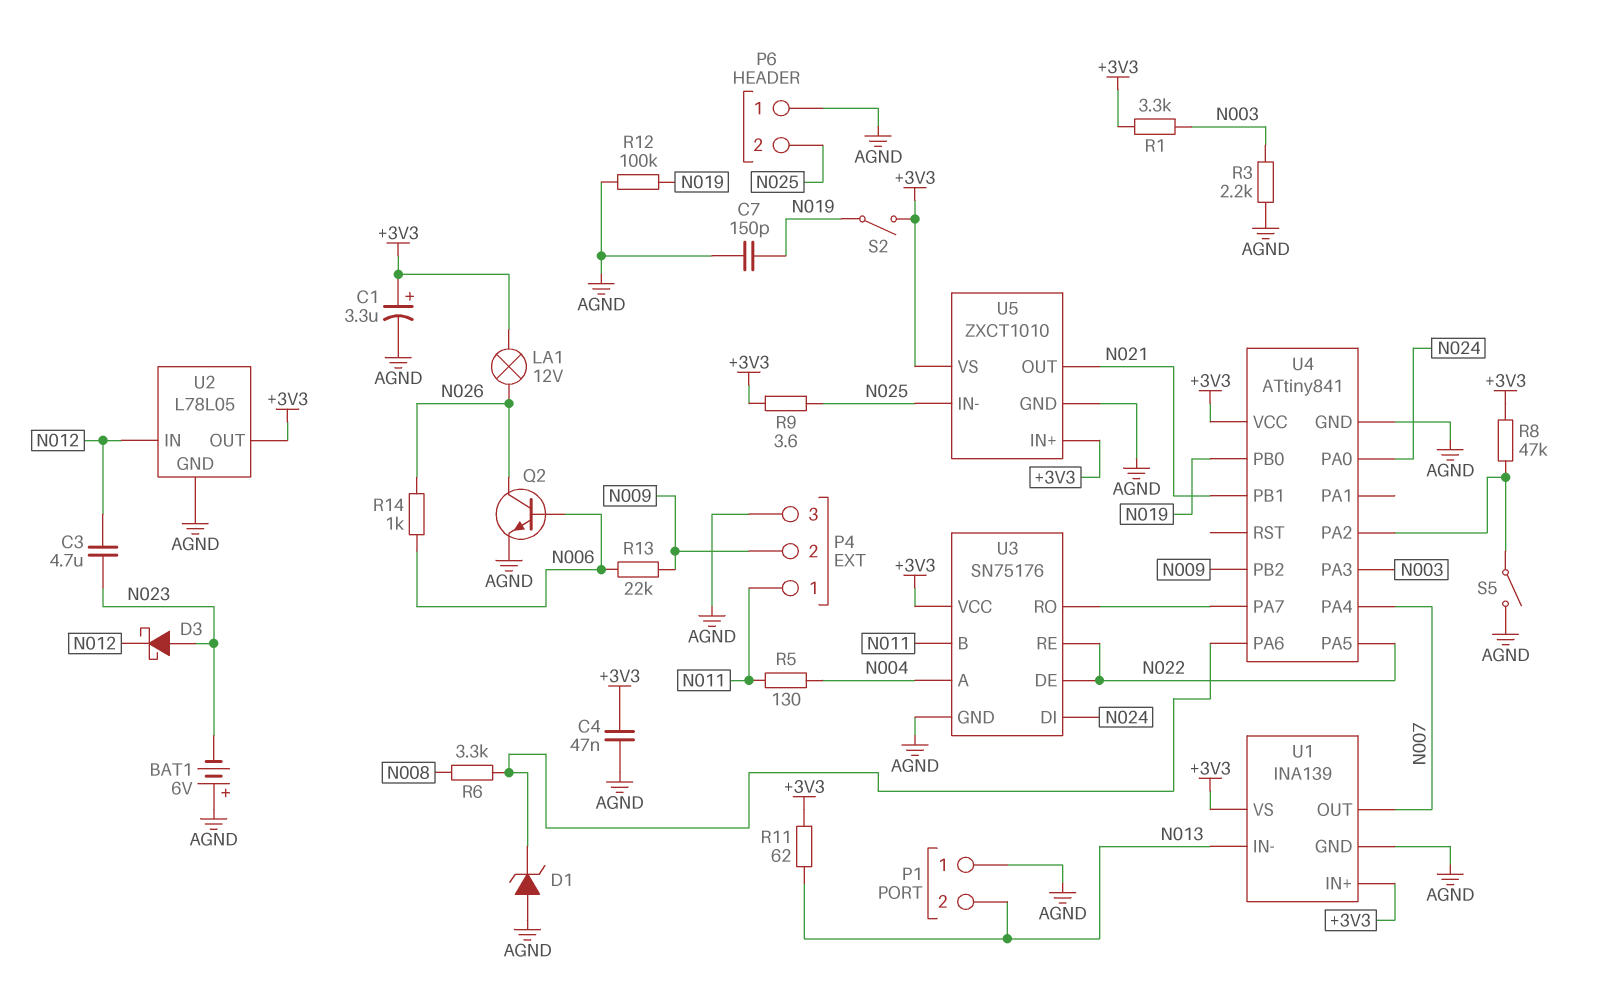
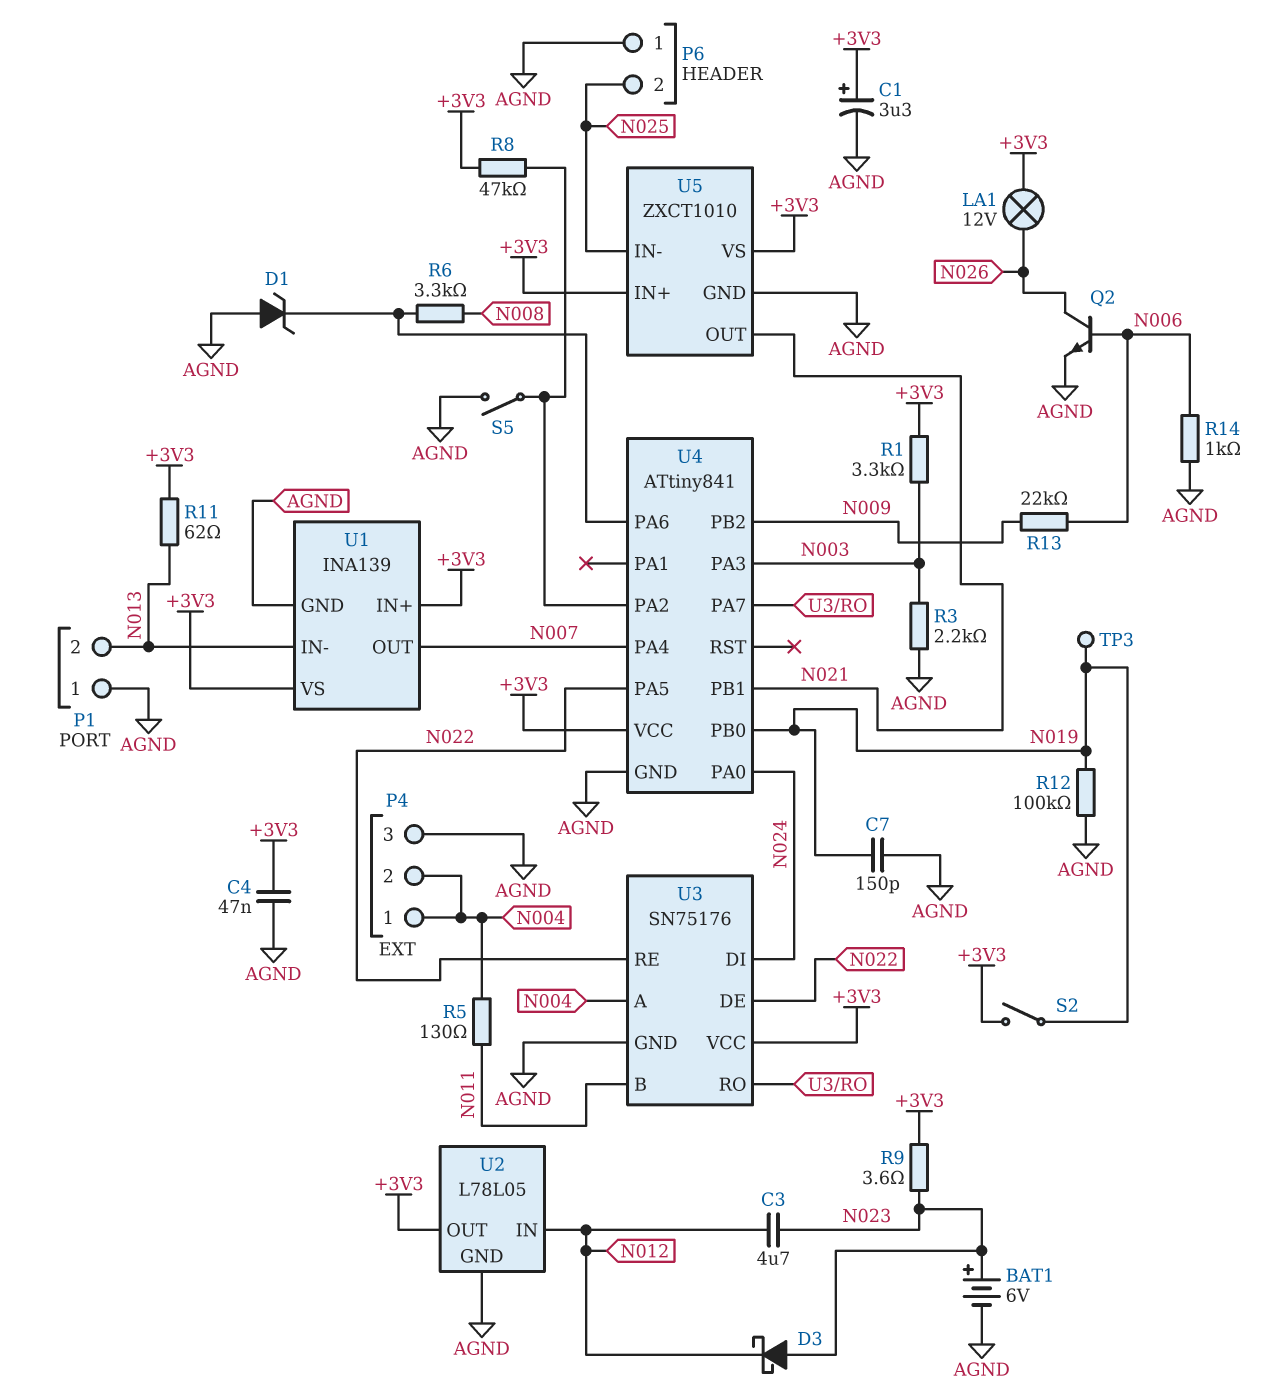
BAT1: 6V (plus AGND, minus N023) -> 6V (plus N023, minus AGND)
P4 pin 1: N011 -> N004
P4 pin 2: N009 -> N004
R9: 3.6 (+3V3, N025) -> 3.6 (+3V3, N023)
R14: 1k (N006, N026) -> 1k (AGND, N006)
TP3: none -> test point (N019)

